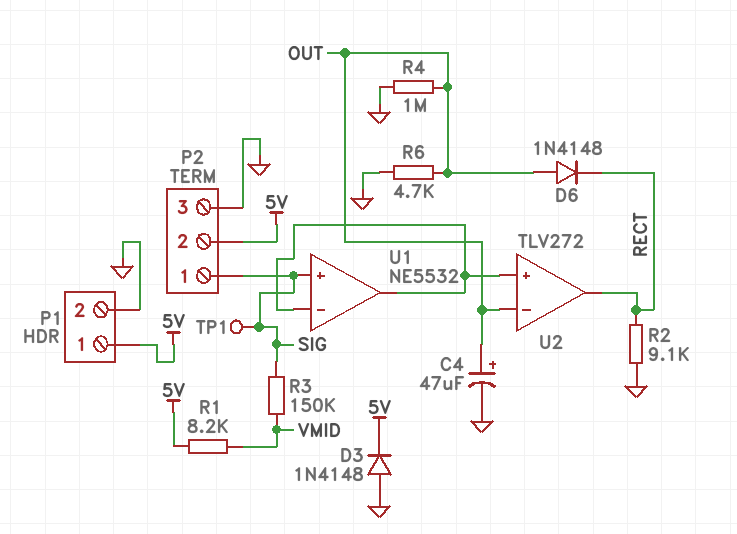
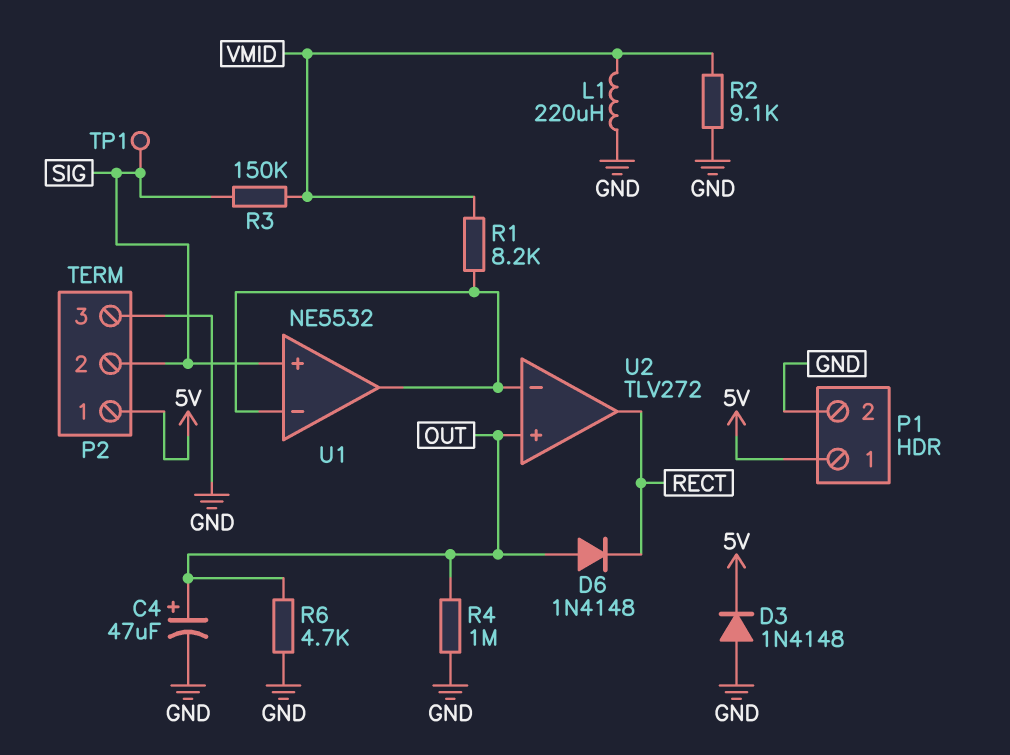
L1: none -> 220uH (GND, VMID)
P2 pin 1: SIG -> 5V
P2 pin 2: 5V -> SIG
R1: 8.2k (5V, VMID) -> 8.2k (U1/in-, VMID)
R2: 9.1k (GND, RECT) -> 9.1k (GND, VMID)
U2 pin in+: U1/in- -> OUT
U2 pin in-: OUT -> U1/in-

